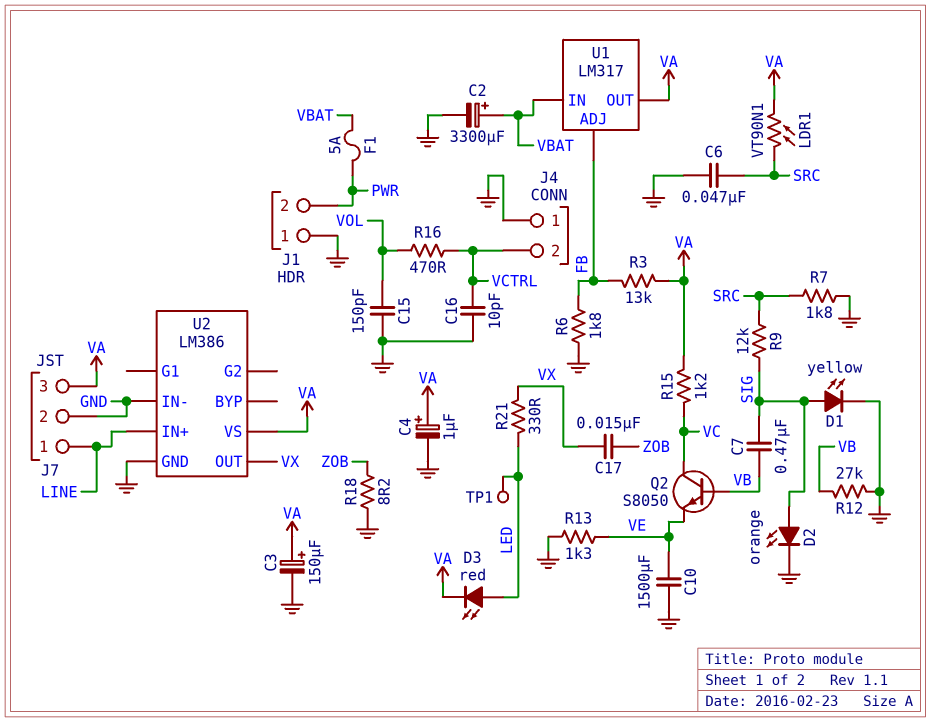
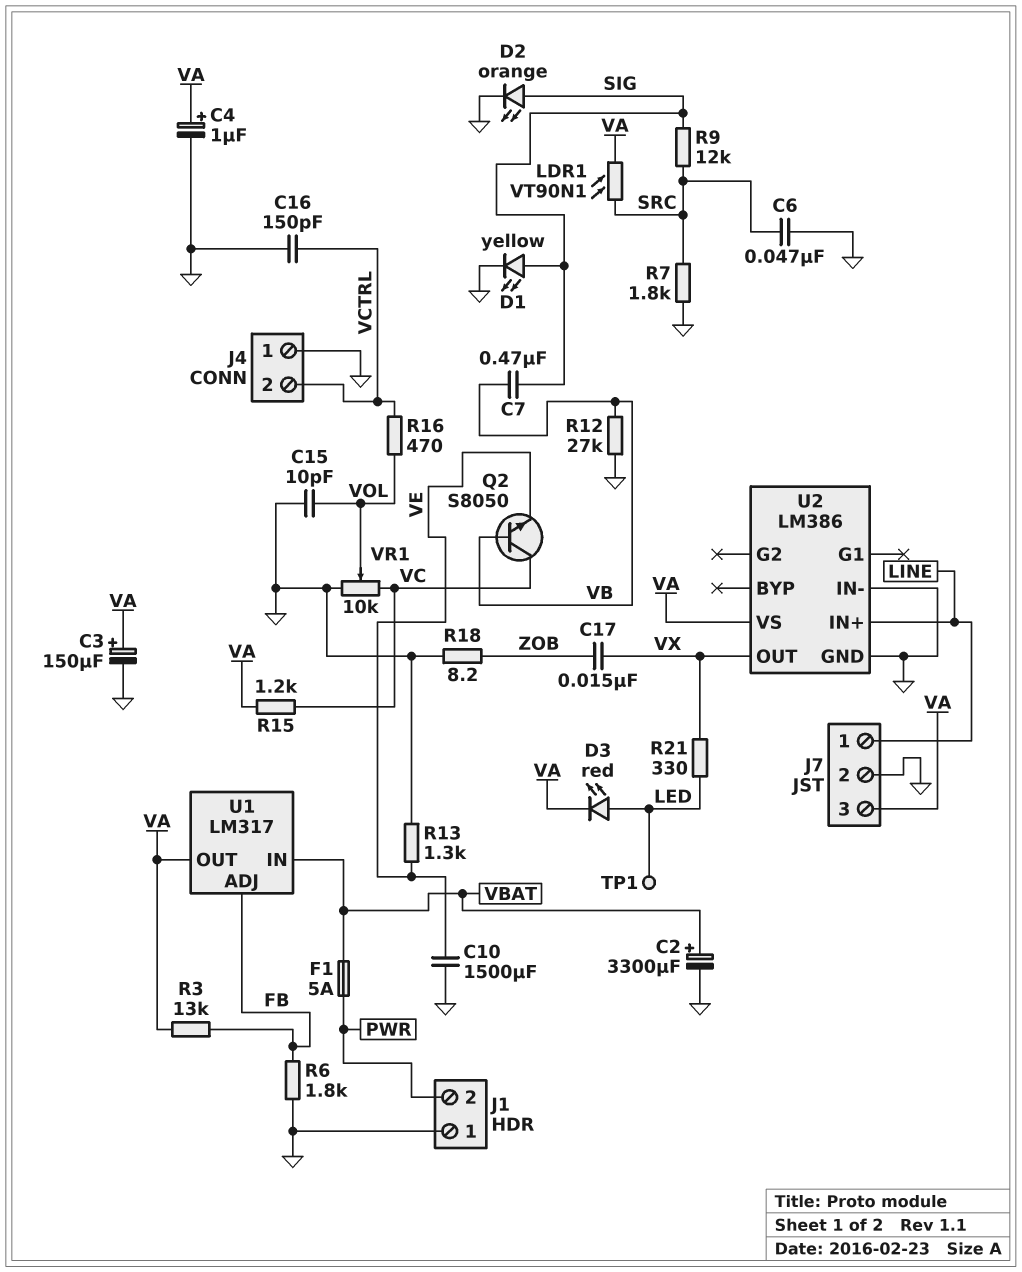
C15: 150pF (GND, VOL) -> 10pF (GND, VOL)
C16: 10pF (GND, VCTRL) -> 150pF (GND, VCTRL)
VR1: none -> 10k (GND, VC, wiper VOL)

